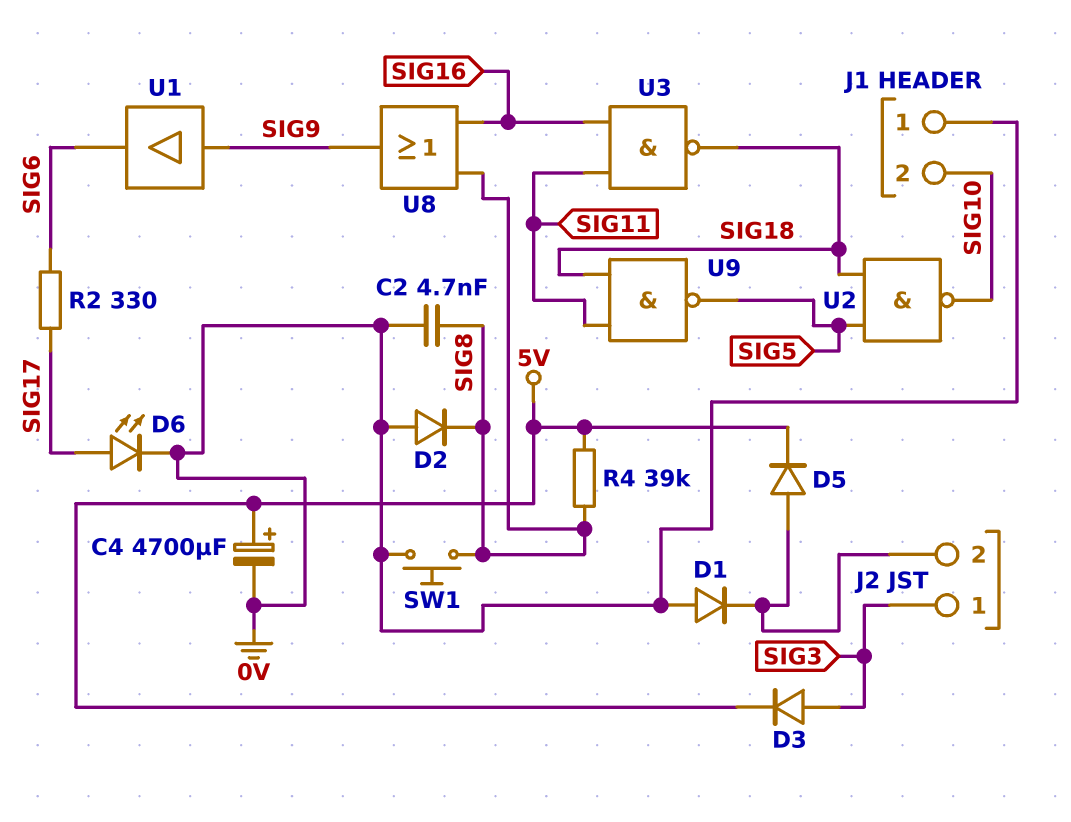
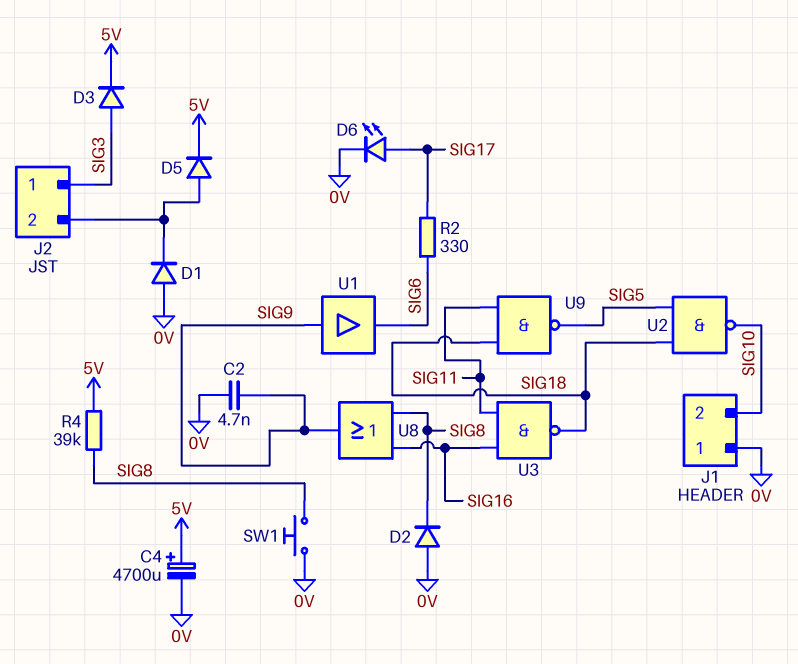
C2: 4.7nF (0V, SIG8) -> 4.7nF (0V, SIG9)

